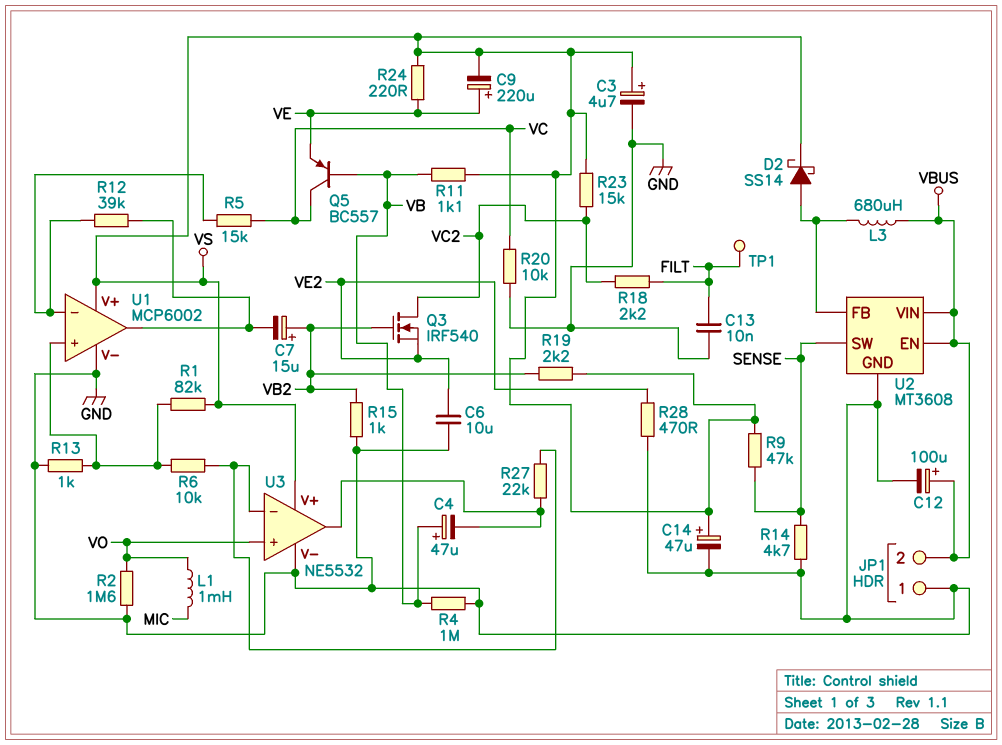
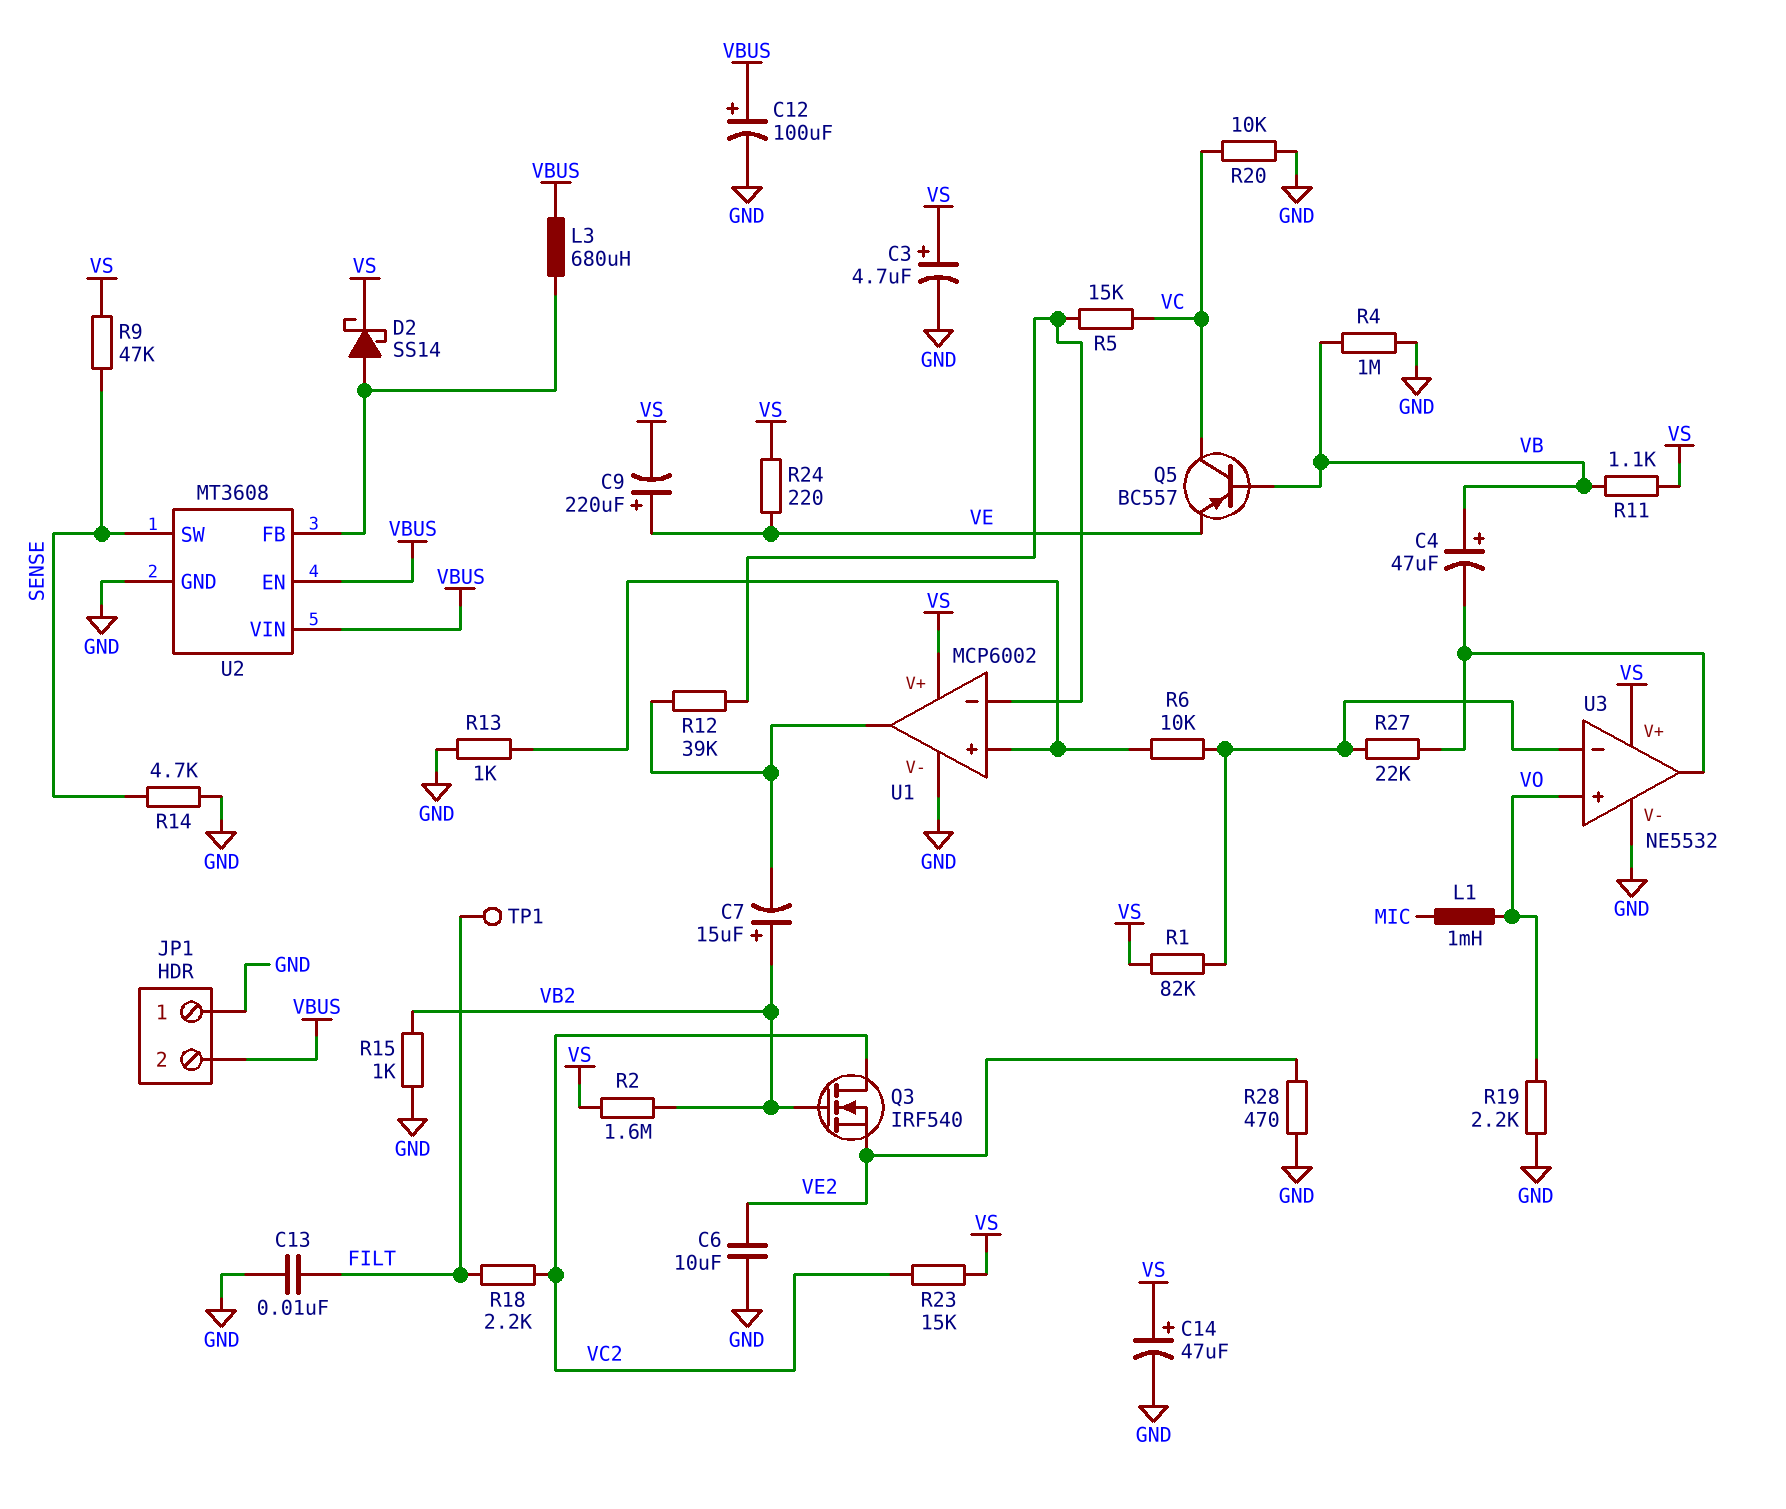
R1: 82k (U1/in+, VS) -> 82k (U3/in-, VS)
R2: 1.6M (GND, VO) -> 1.6M (VB2, VS)
R19: 2.2k (VB2, VS) -> 2.2k (GND, VO)

